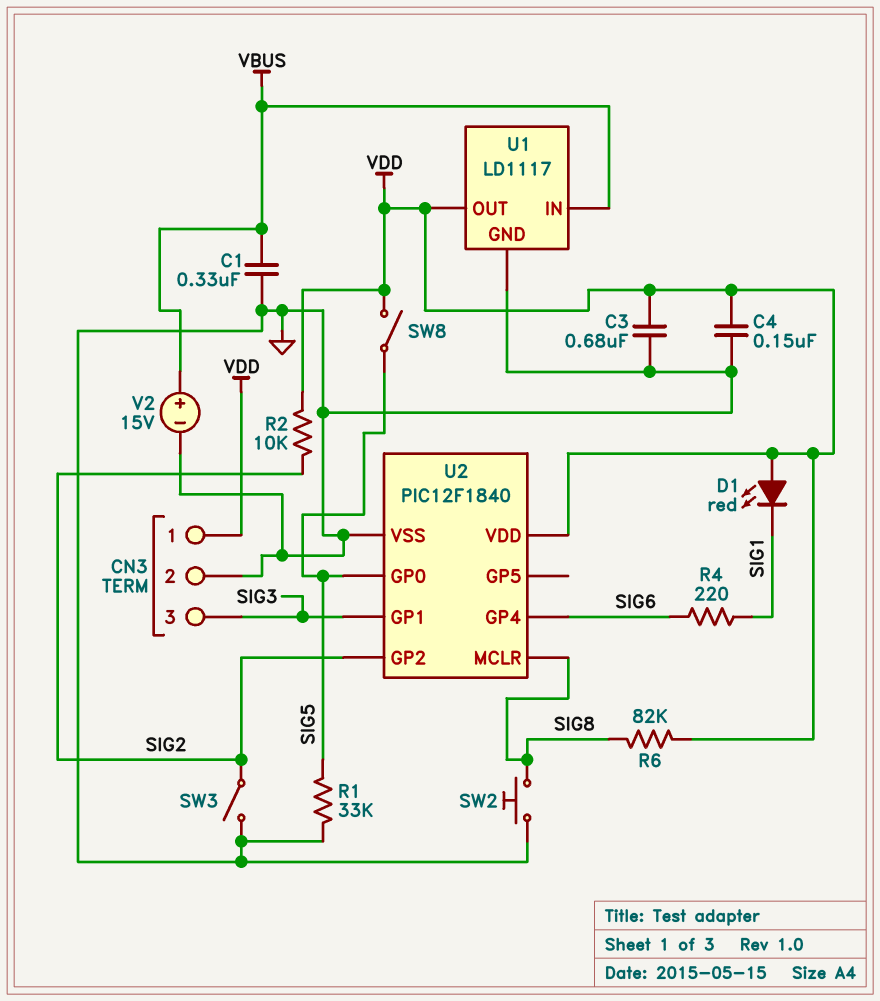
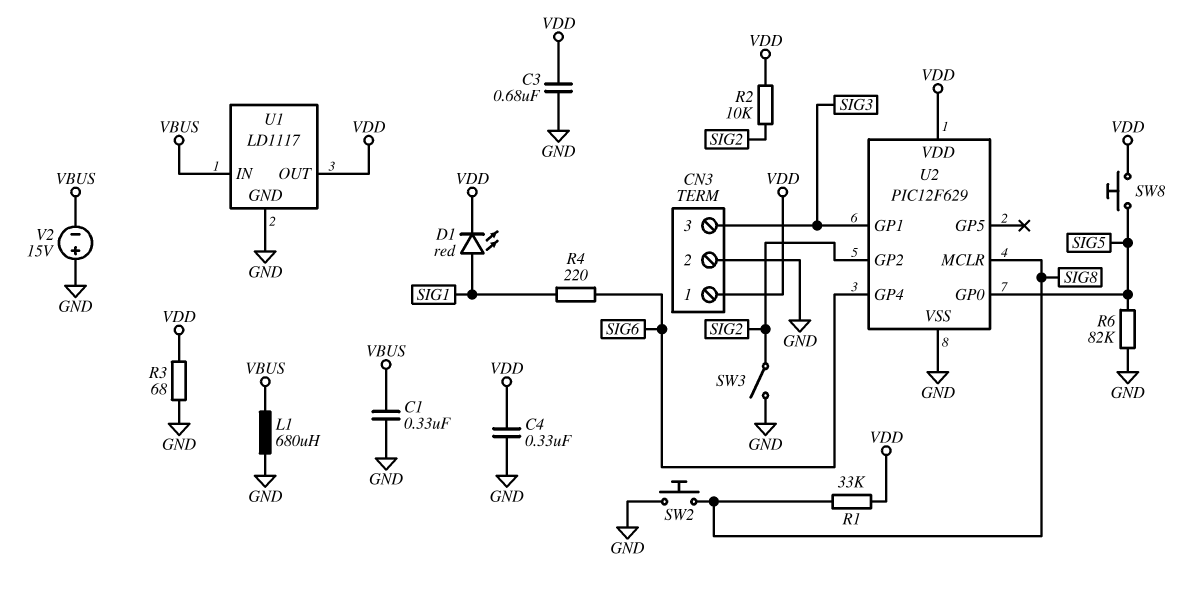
C4: 150nF (GND, VDD) -> 330nF (GND, VDD)
D1: LED red (A VDD, K SIG1) -> LED red (A SIG1, K VDD)
L1: none -> 680uH (GND, VBUS)
R1: 33k (GND, SIG5) -> 33k (SIG8, VDD)
R3: none -> 68 (GND, VDD)
R6: 82k (SIG8, VDD) -> 82k (GND, SIG5)
SW8: switch (SIG5, VDD) -> button (SIG5, VDD)
U2: PIC12F1840 -> PIC12F629
V2: 15V (plus VBUS, minus GND) -> 15V (plus GND, minus VBUS)

